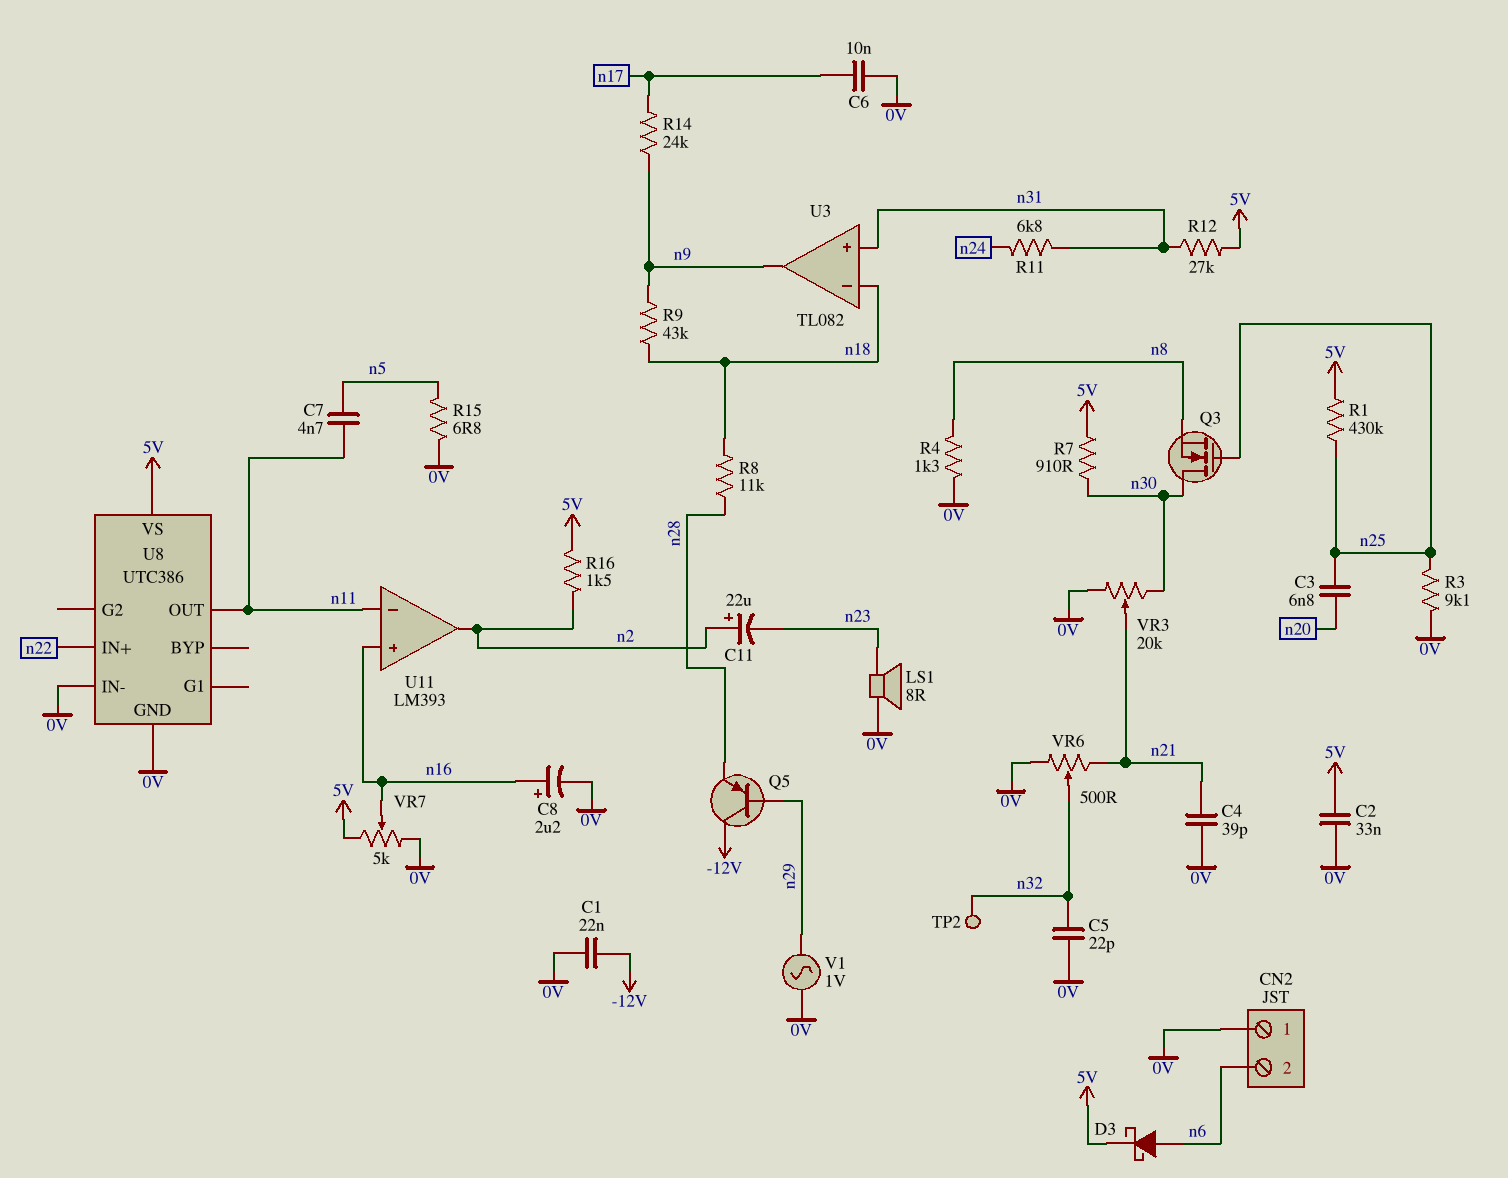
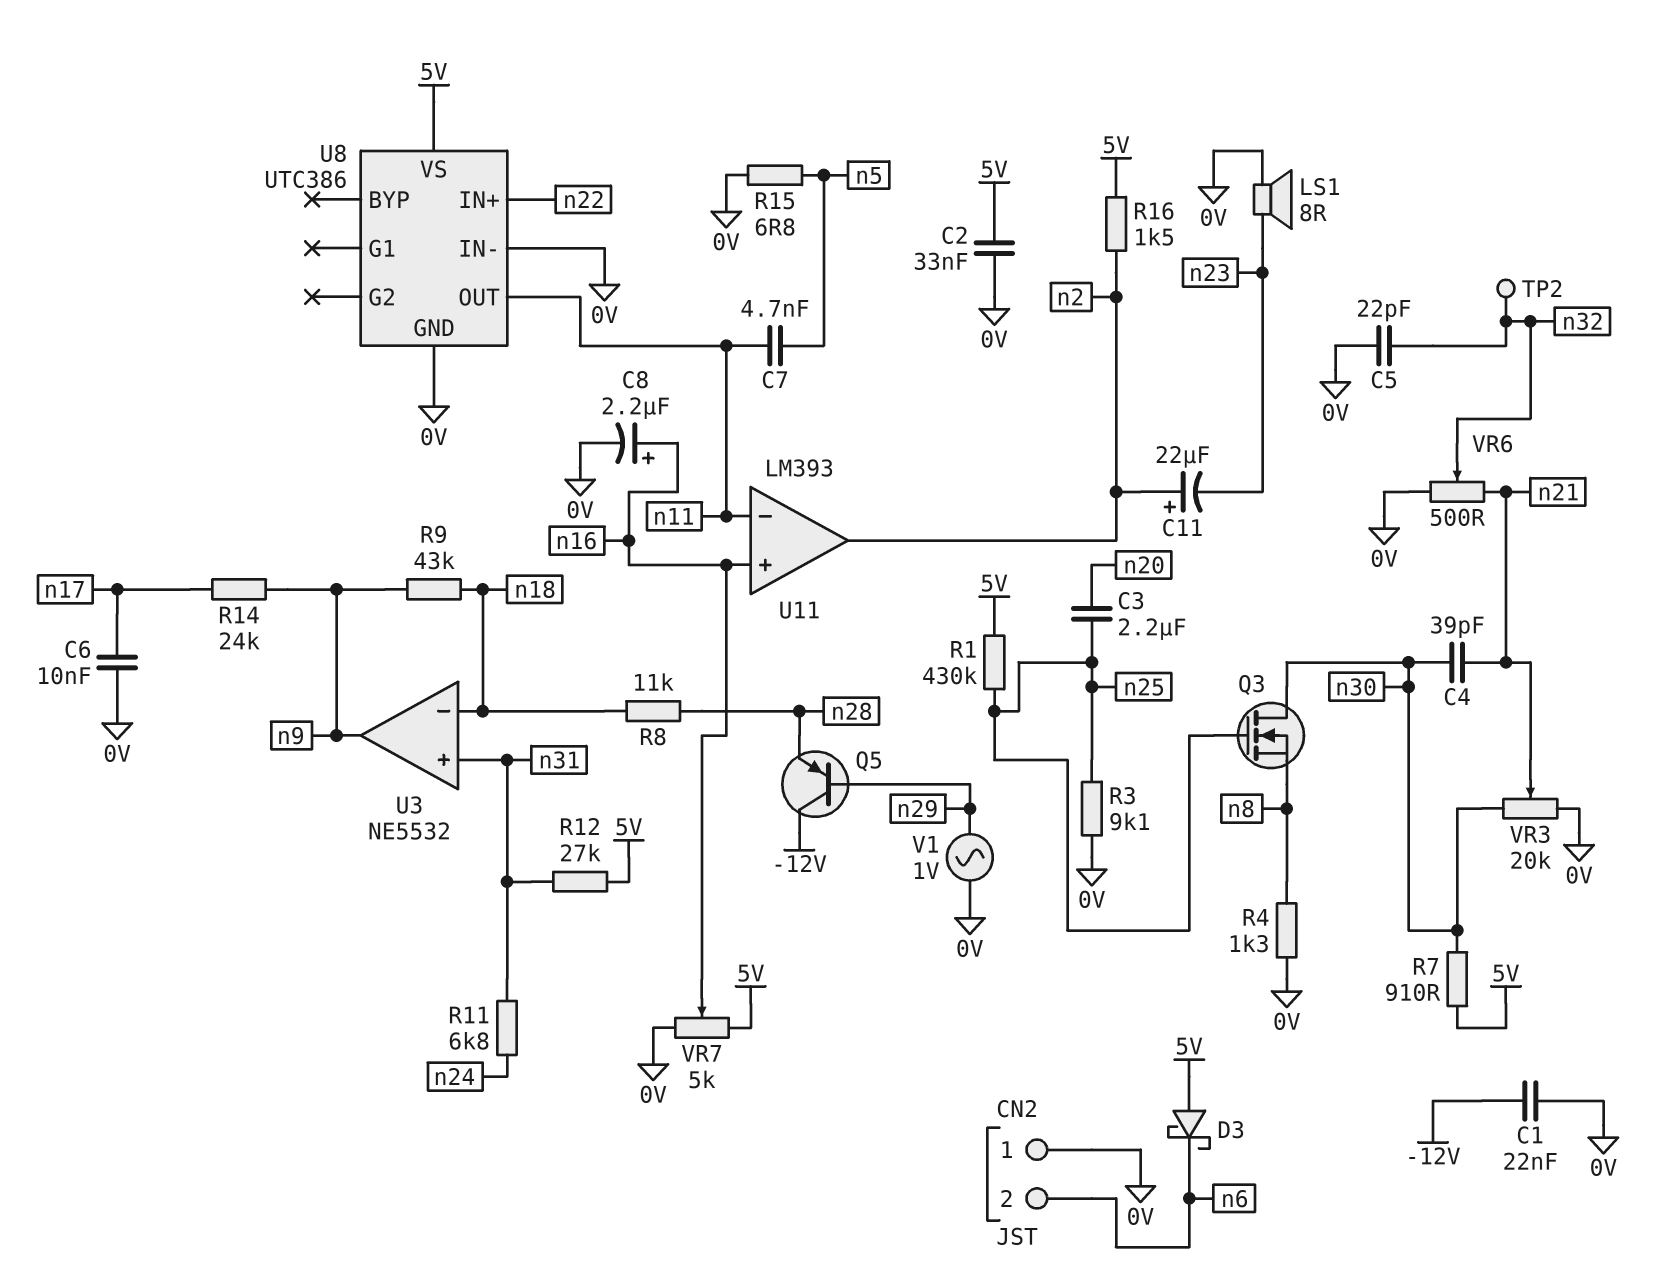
C3: 6.8nF (n20, n25) -> 2.2uF (n20, n25)
C4: 39pF (0V, n21) -> 39pF (n21, n30)
D3: schottky (A n6, K 5V) -> schottky (A 5V, K n6)
U3: TL082 -> NE5532

